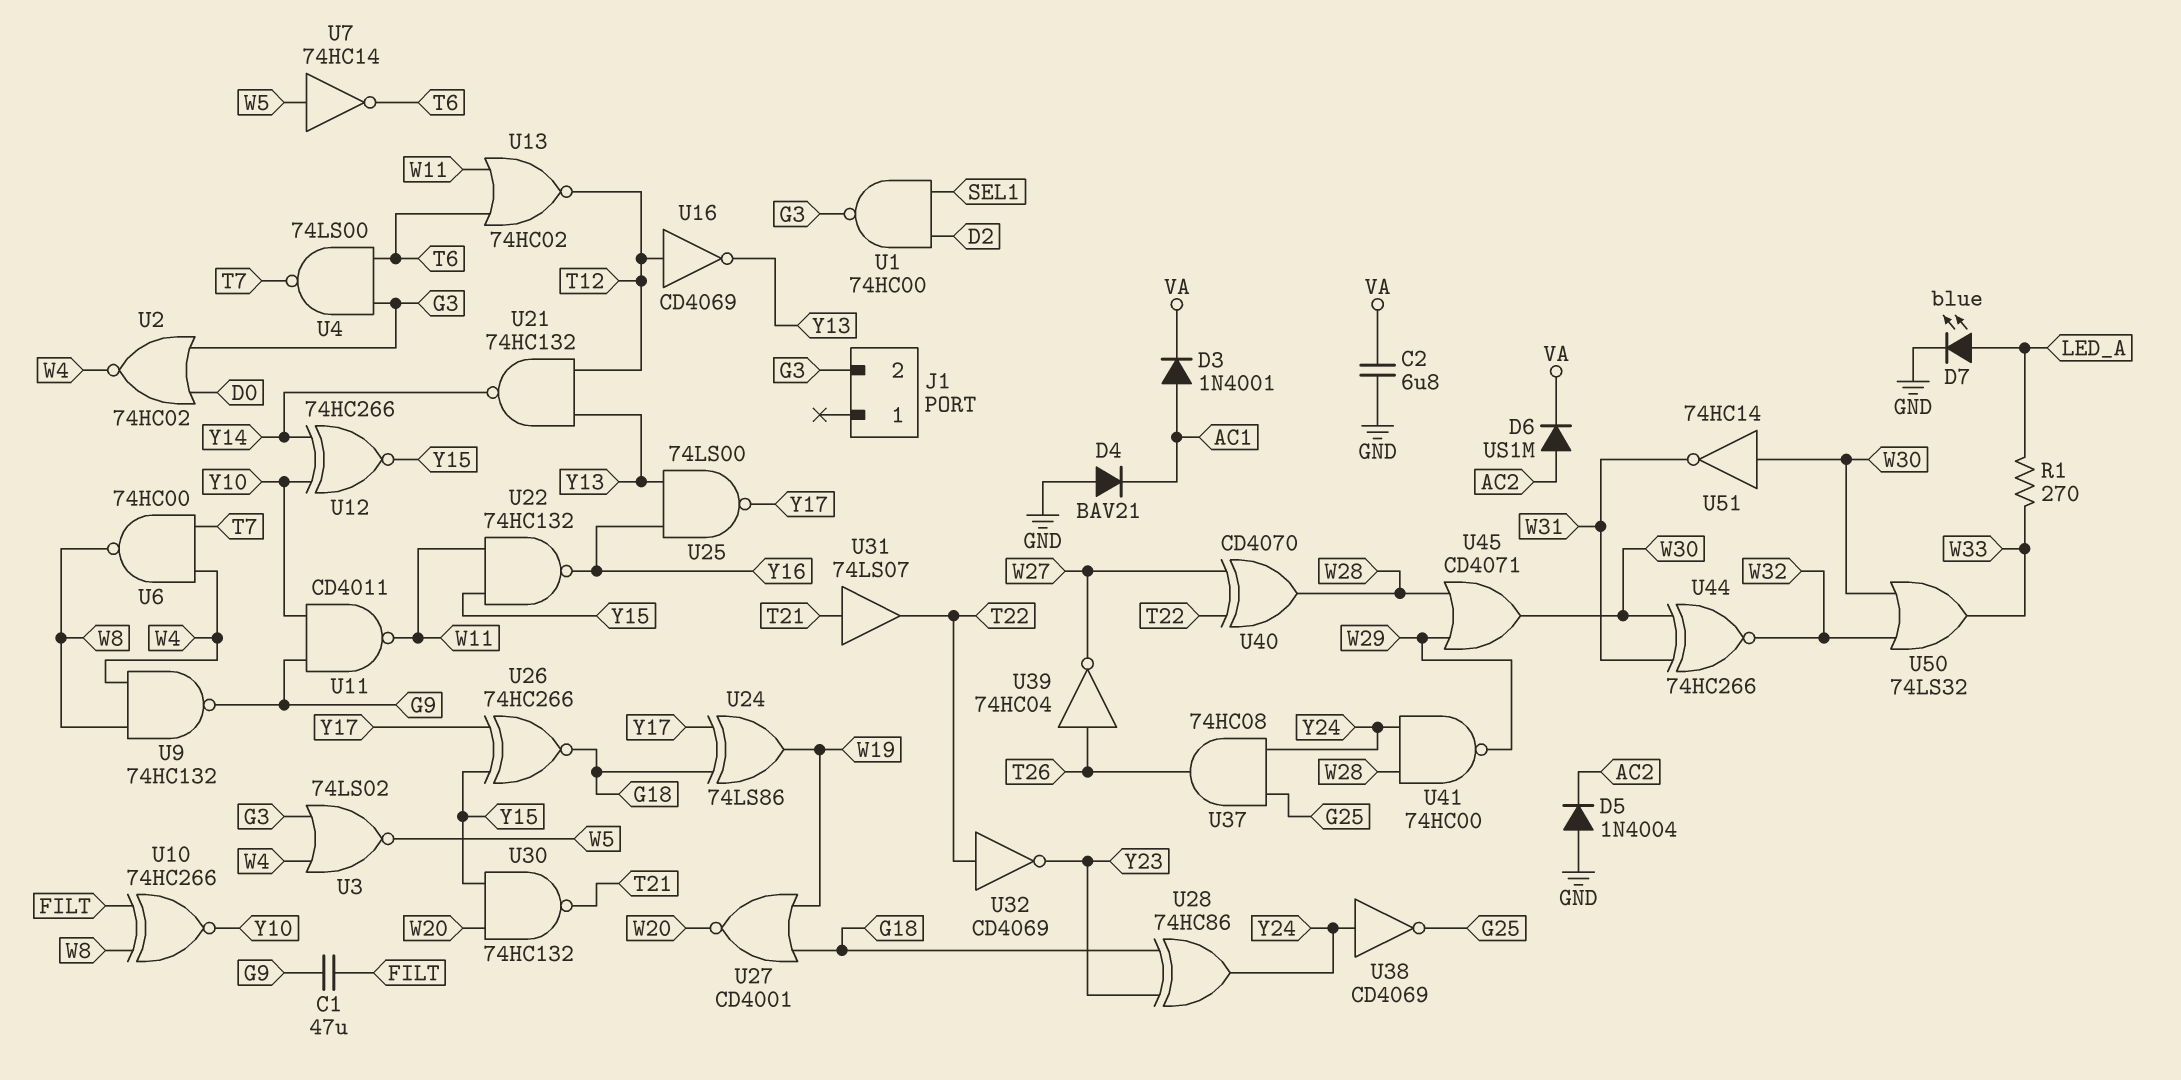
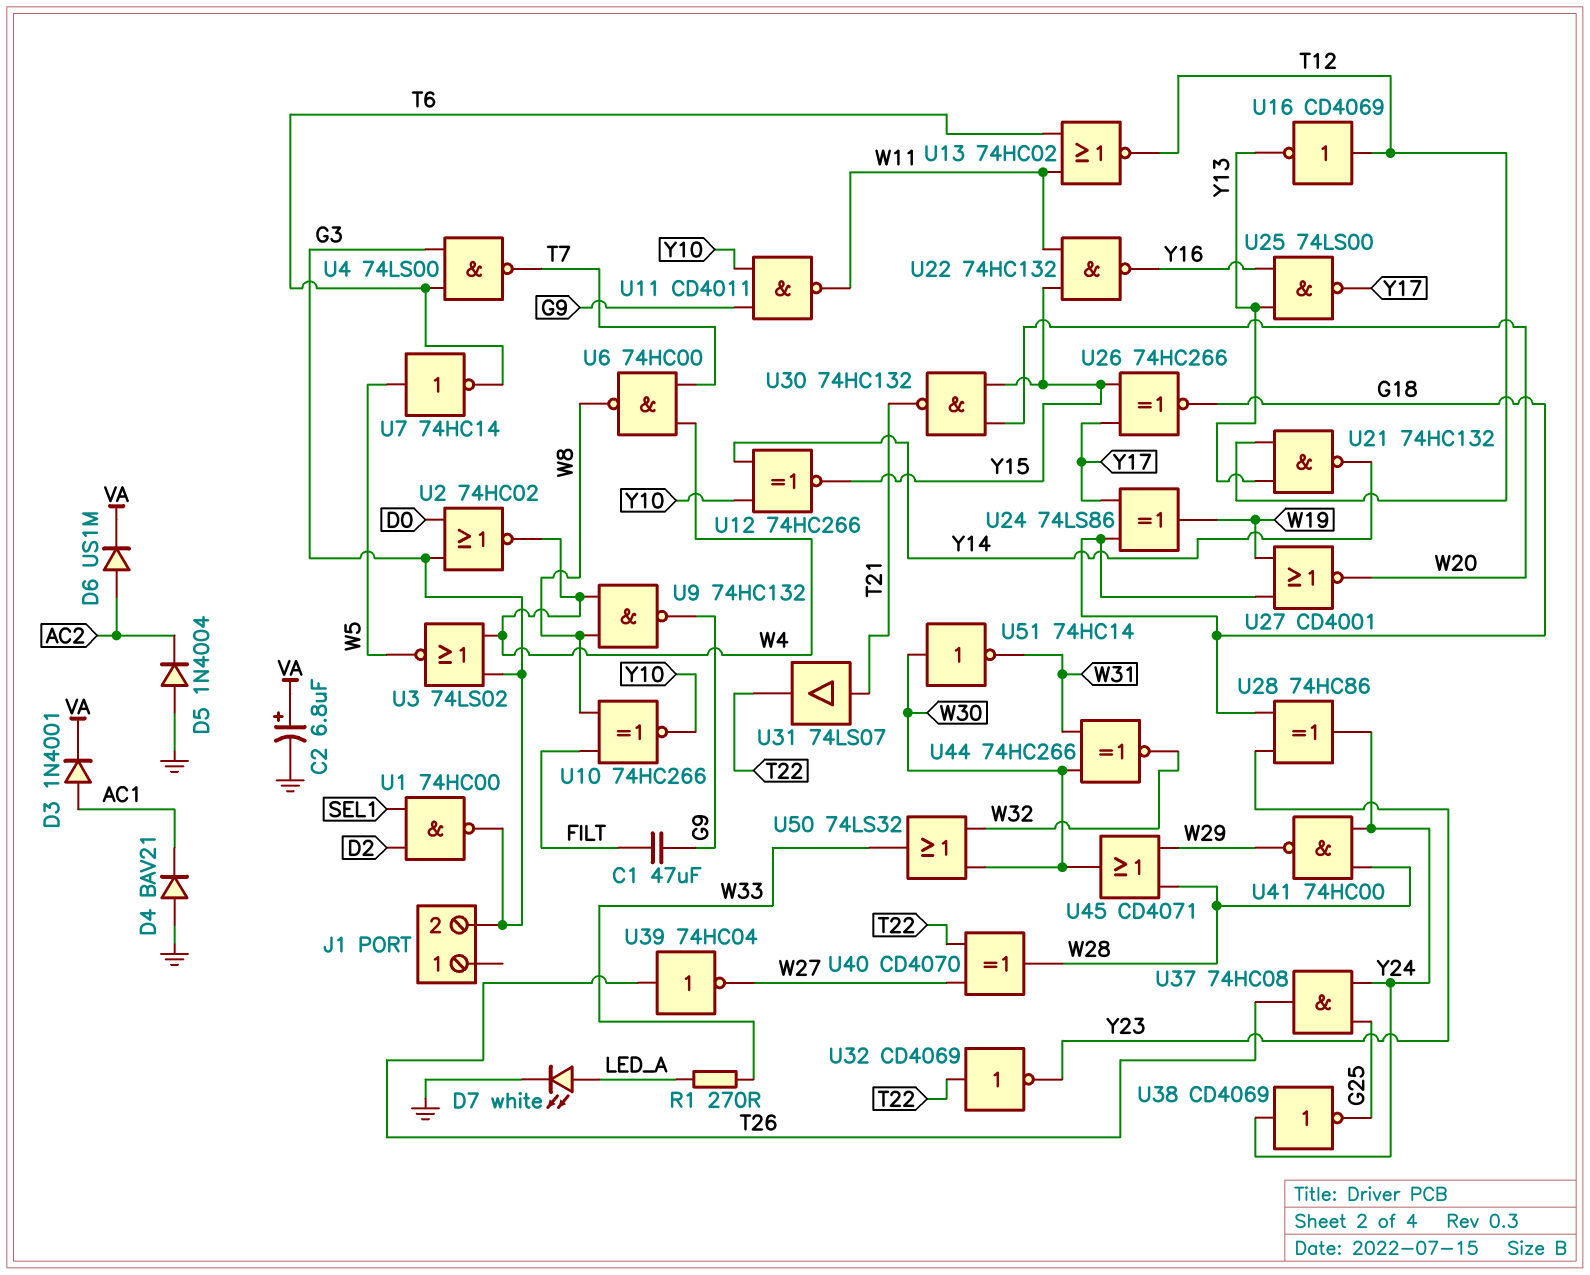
C2: 6.8uF (GND, VA) -> 6.8uF (plus VA, minus GND)
D7: LED blue (A LED_A, K GND) -> LED white (A LED_A, K GND)

